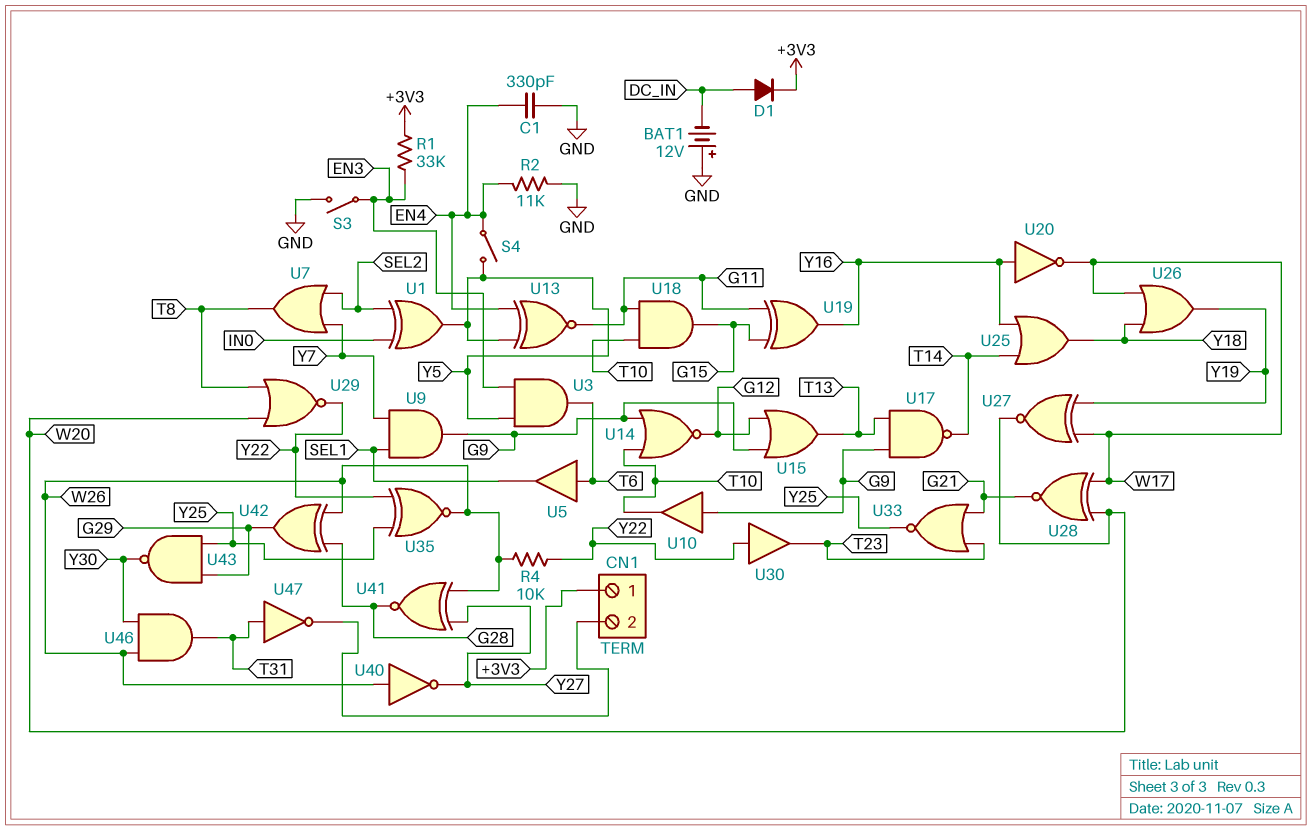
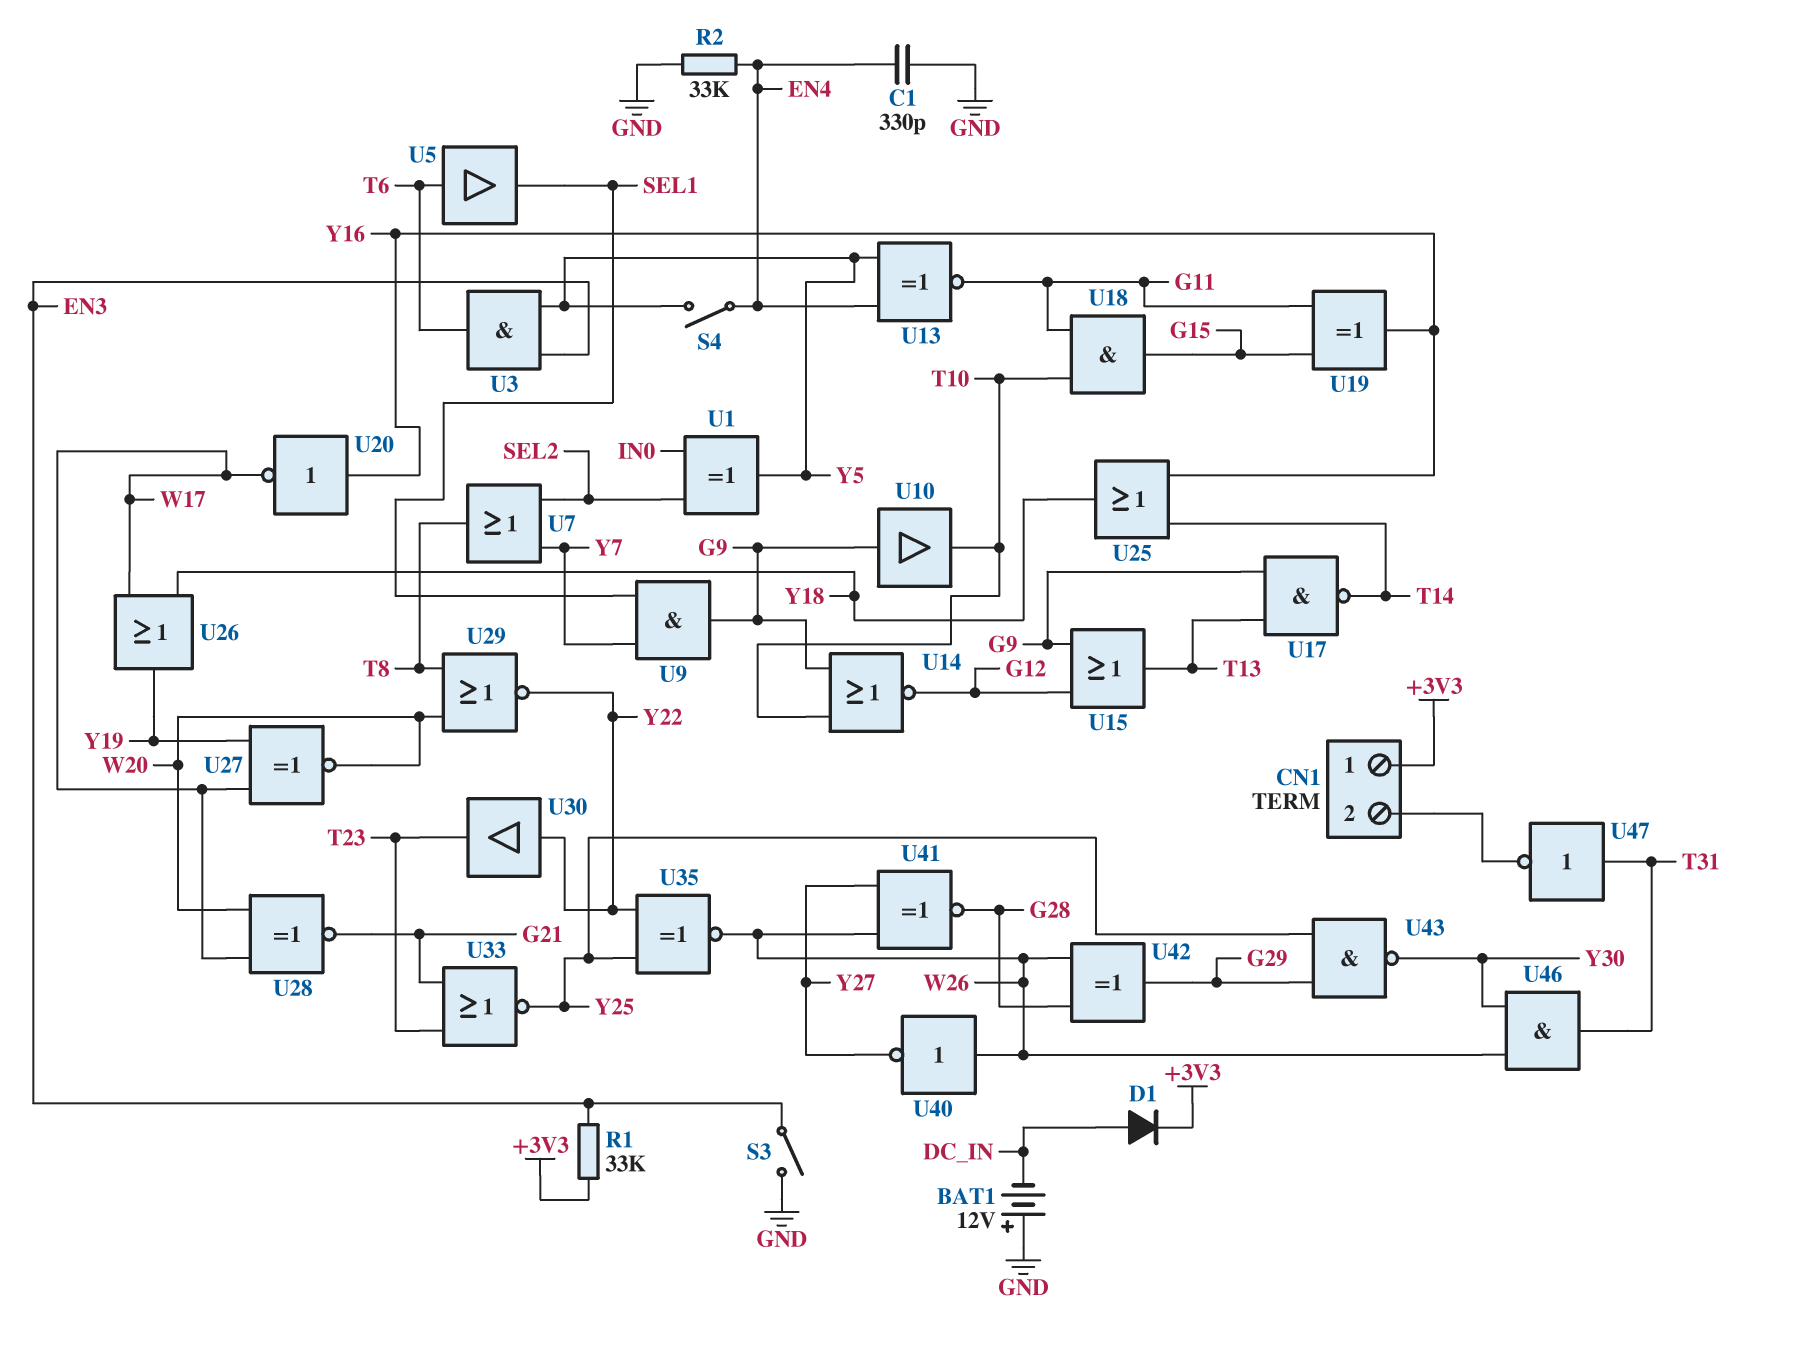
R2: 11k (EN4, GND) -> 33k (EN4, GND)
R4: 10k (W26, Y22) -> none

